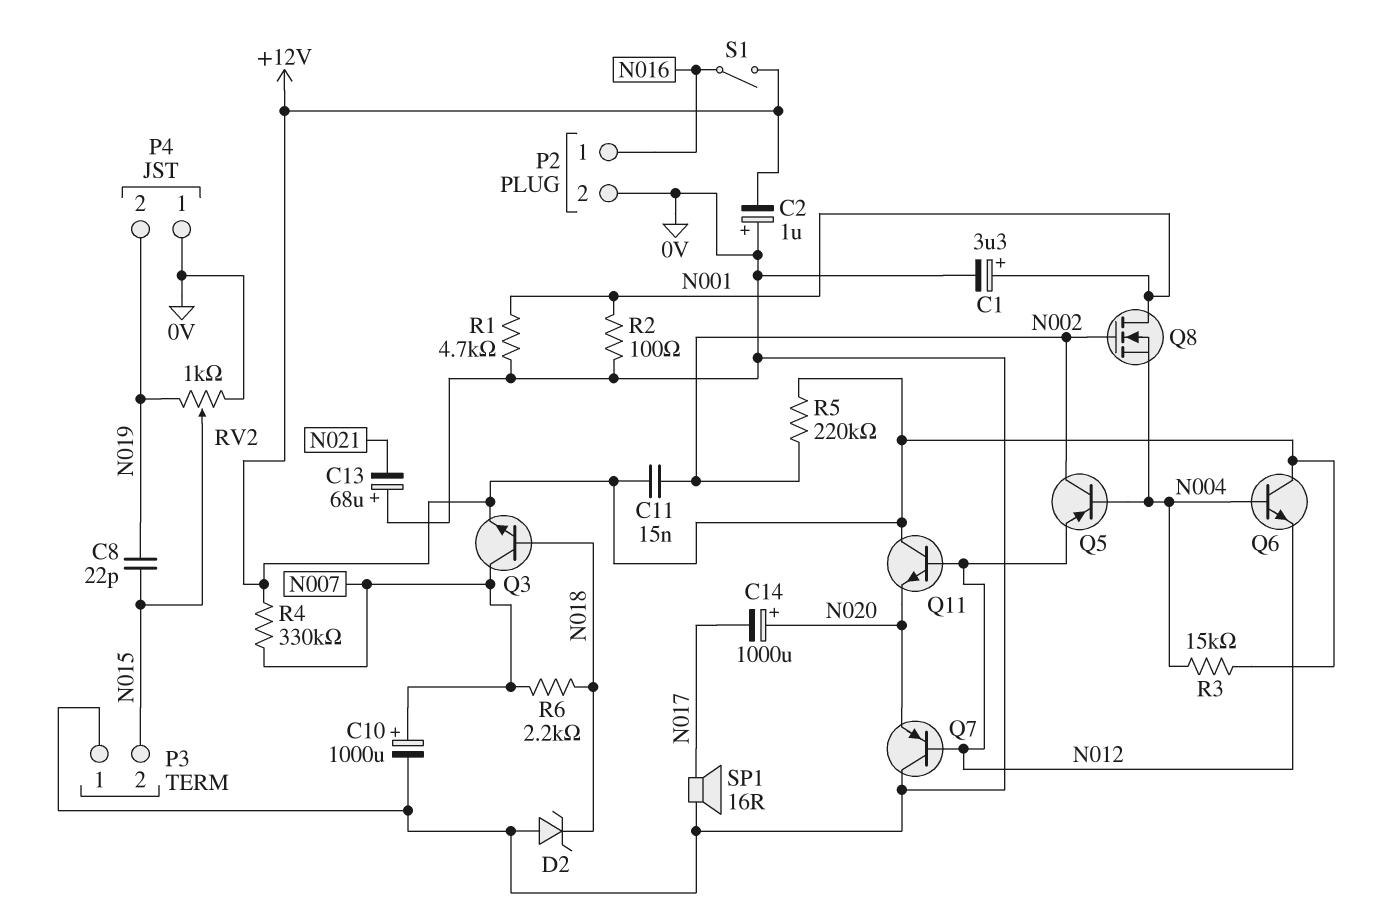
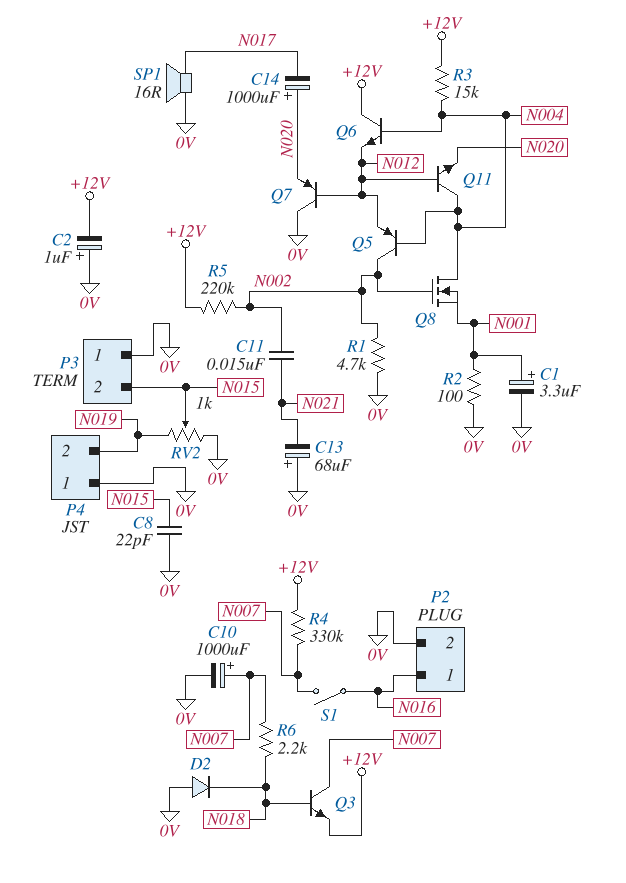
C8: 22pF (N015, N019) -> 22pF (0V, N015)
C11: 15nF (+12V, N002) -> 15nF (N002, N021)
D2: zener (A 0V, K N018) -> diode (A 0V, K N018)
Q8: NMOS (G N002, D N001, S N004) -> NMOS (G N002, D N004, S N001)
Q11: NPN (B N012, C +12V, E N020) -> NPN (B N012, C N004, E N020)
R1: 4.7k (0V, N001) -> 4.7k (0V, N002)
S1: switch (+12V, N016) -> switch (N007, N016)

